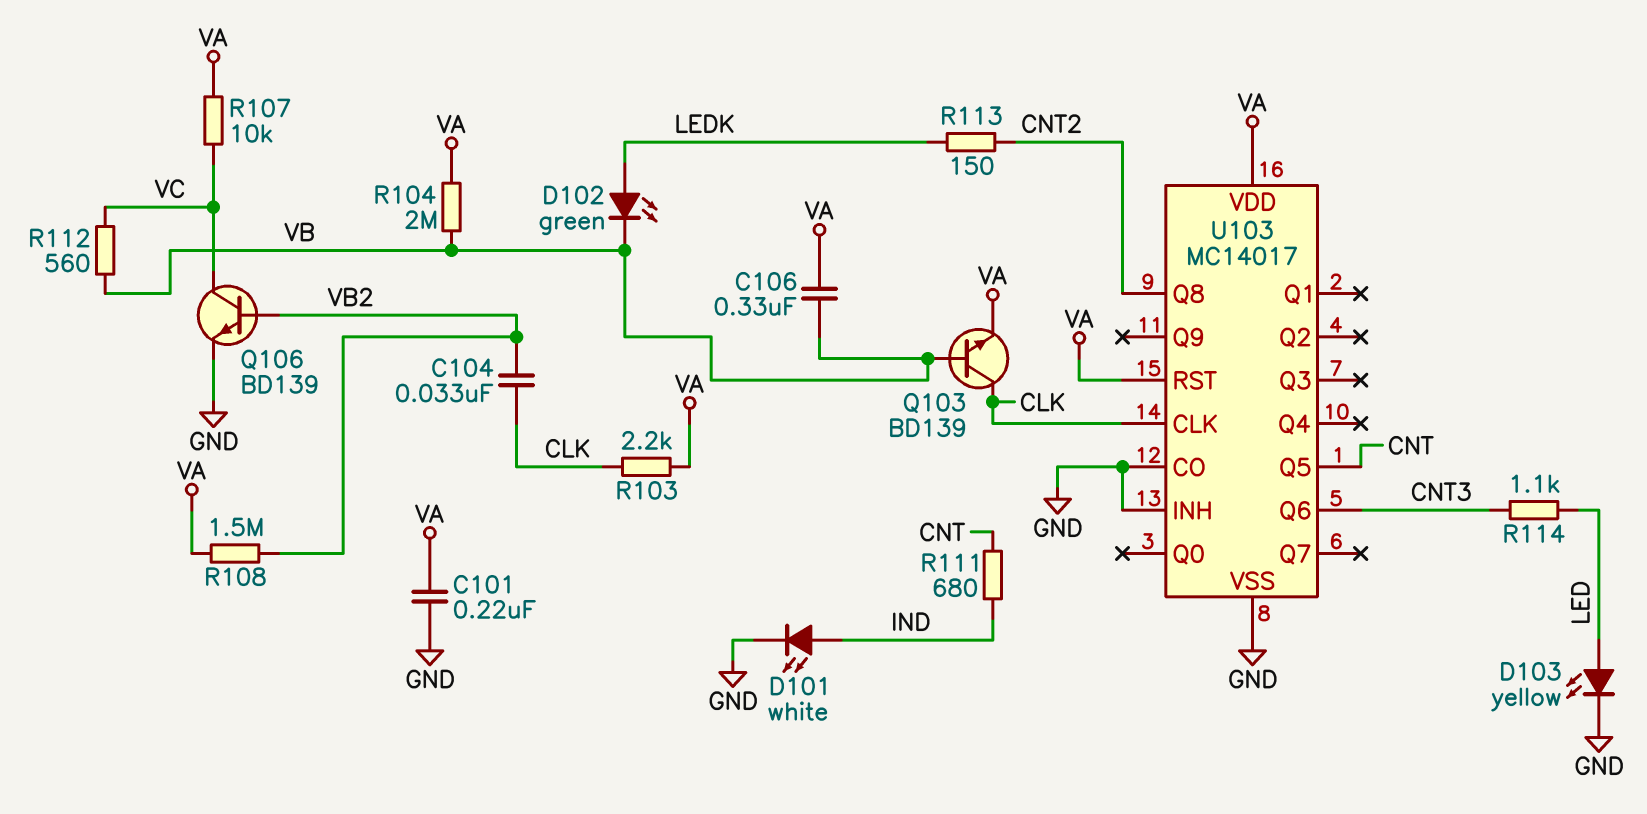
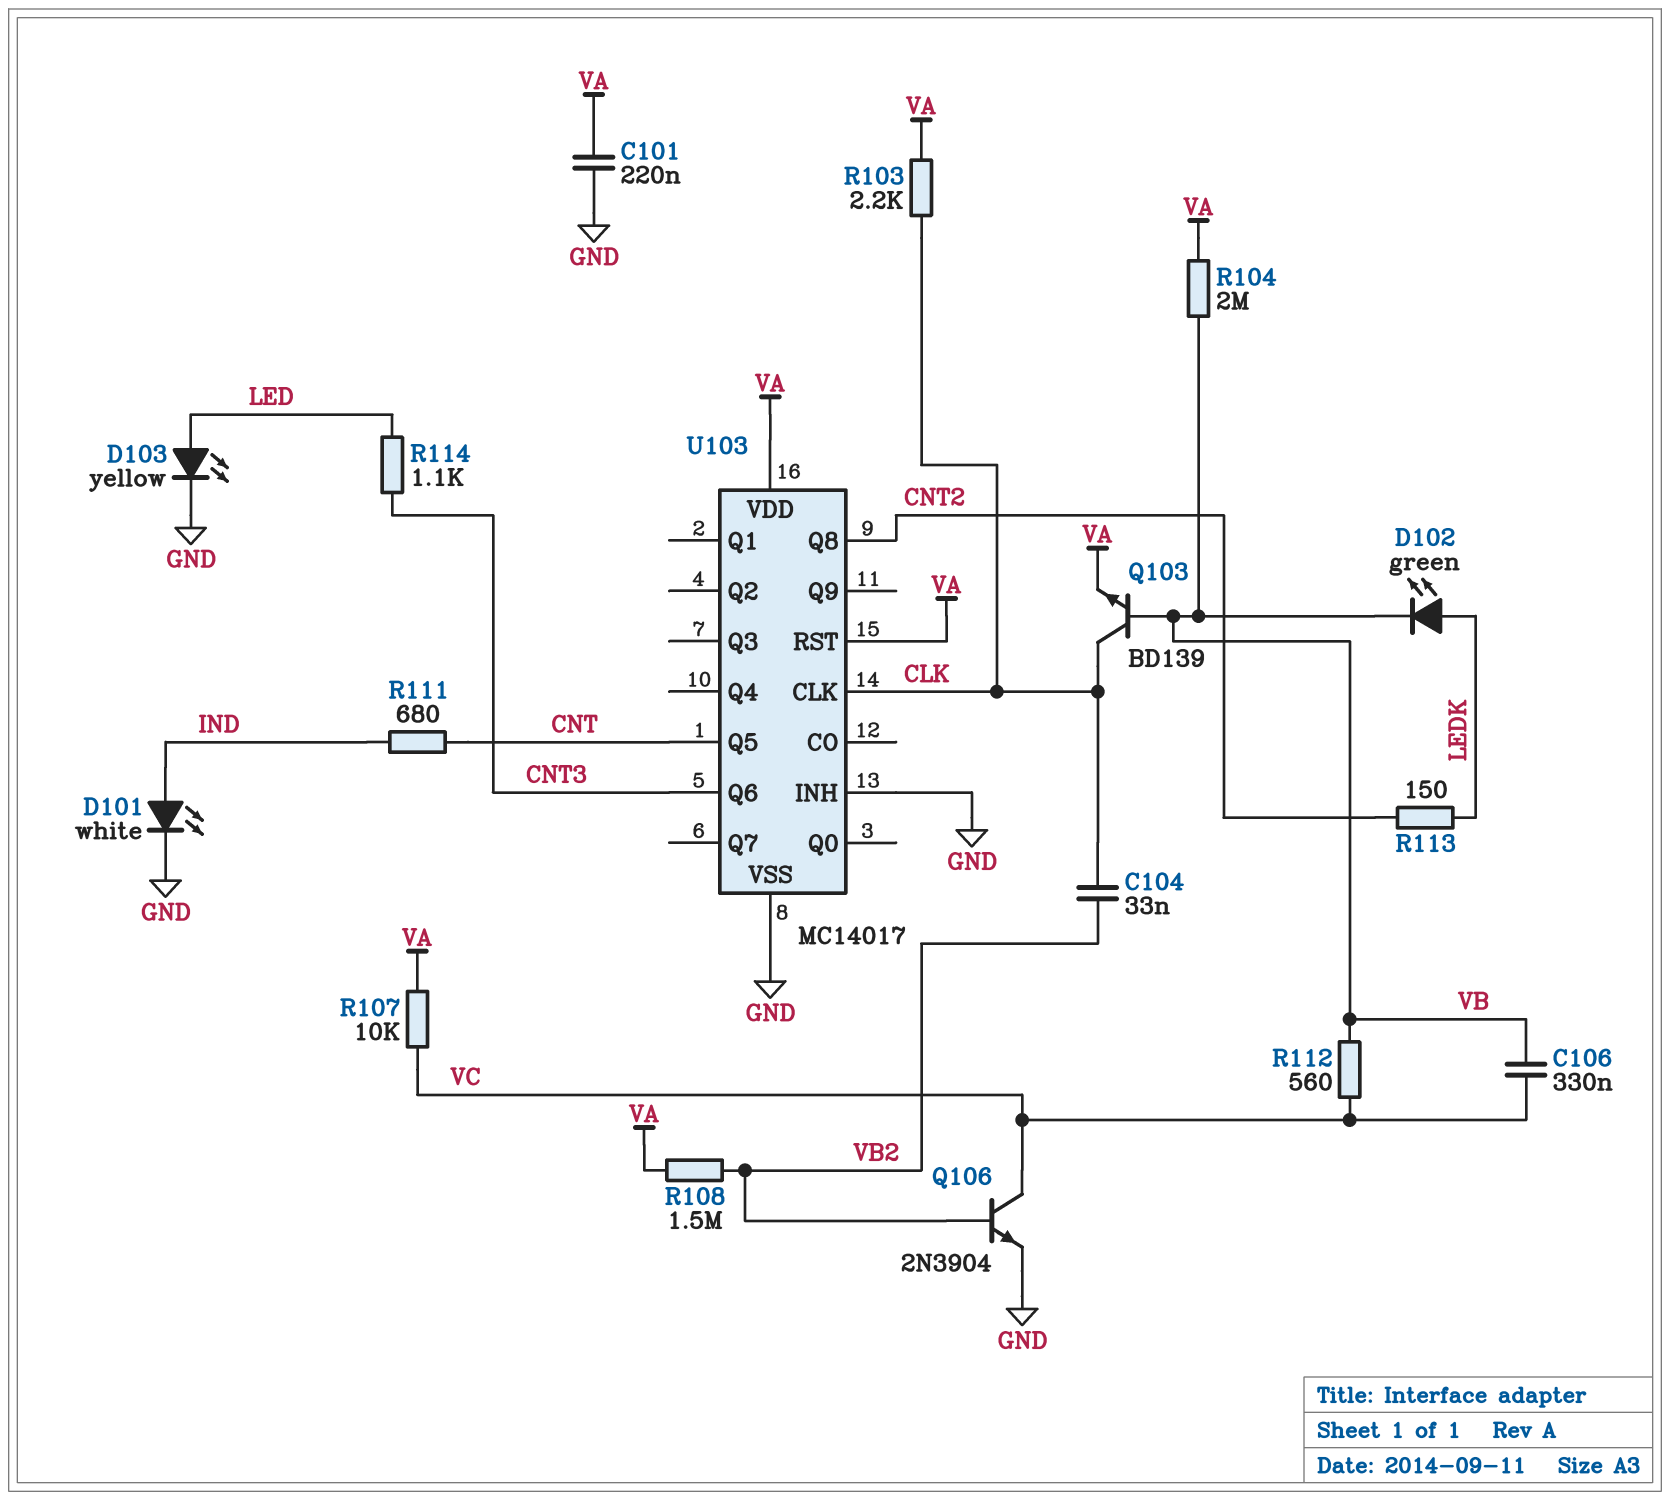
C106: 330nF (VA, VB) -> 330nF (VB, VC)
Q106: NPN BD139 (B VB2, C VC, E GND) -> NPN 2N3904 (B VB2, C VC, E GND)
U103 pin CO: GND -> none

